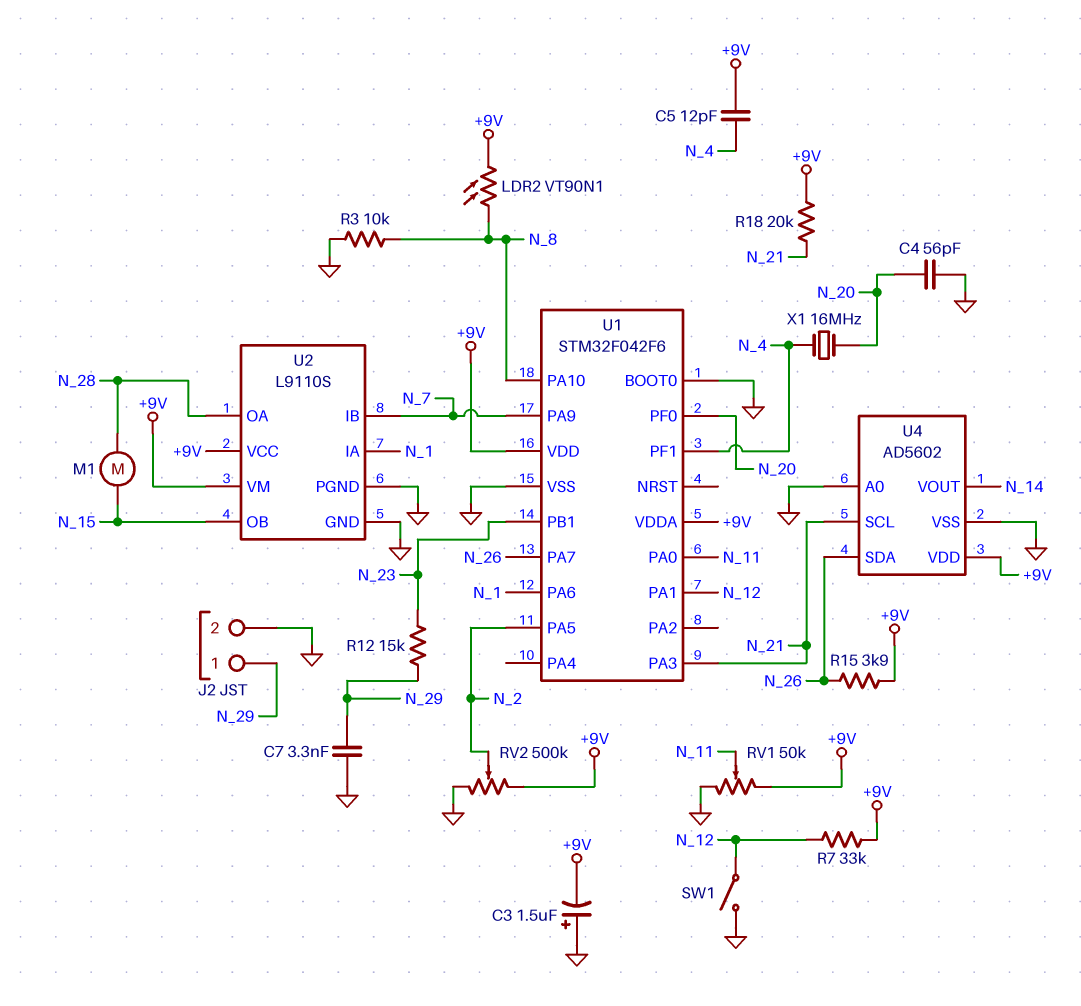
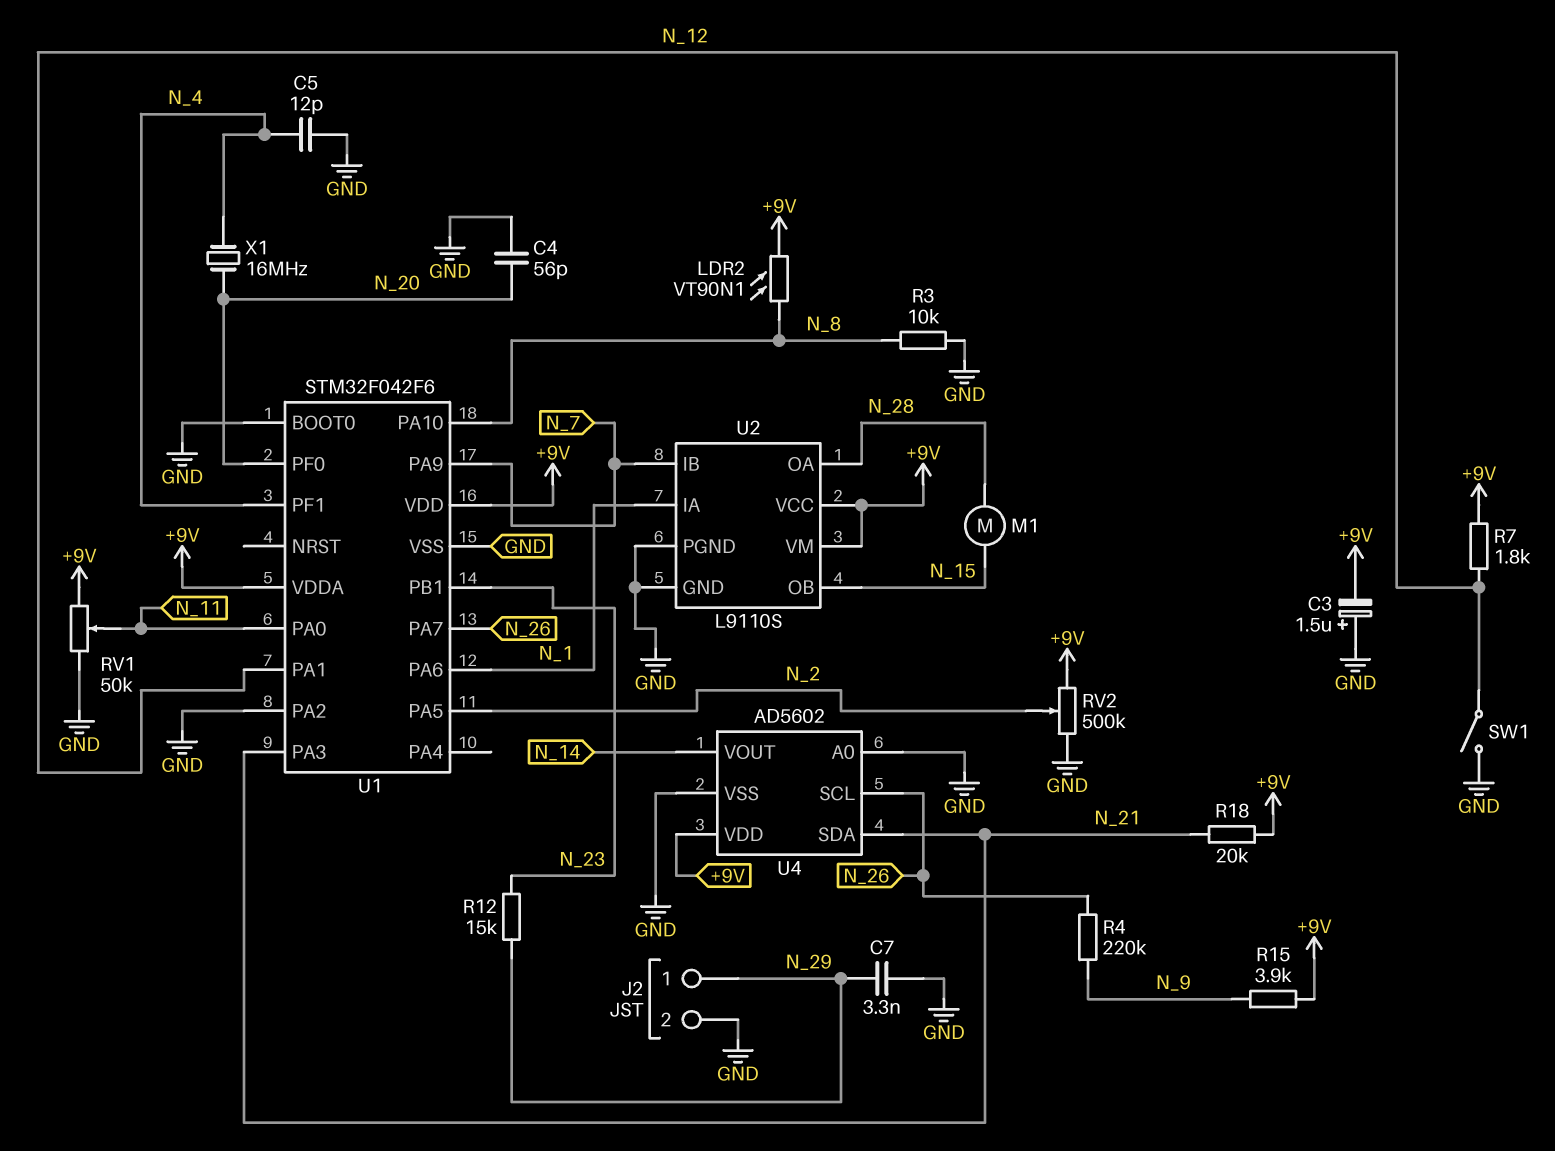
C5: 12pF (+9V, N_4) -> 12pF (GND, N_4)
R4: none -> 220k (N_9, N_26)
R7: 33k (+9V, N_12) -> 1.8k (+9V, N_12)
R15: 3.9k (+9V, N_26) -> 3.9k (+9V, N_9)
U1 pin PA2: none -> GND
U4 pin SCL: N_21 -> N_26
U4 pin SDA: N_26 -> N_21

